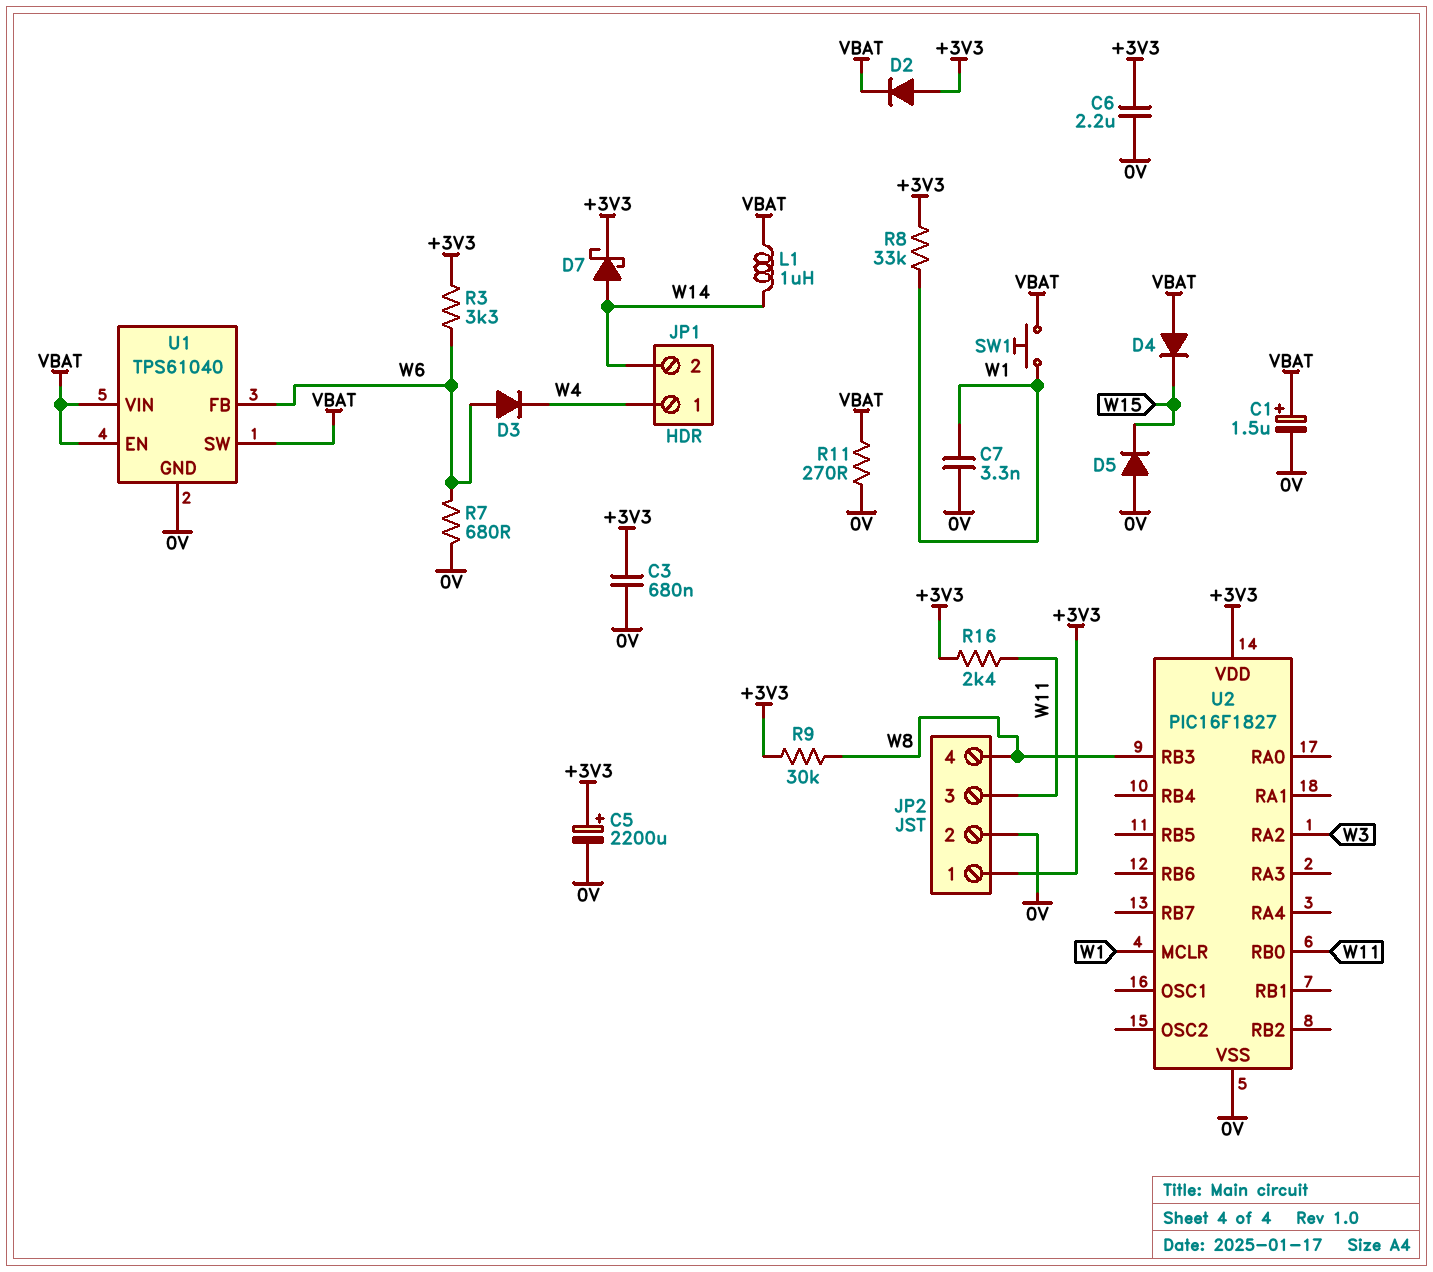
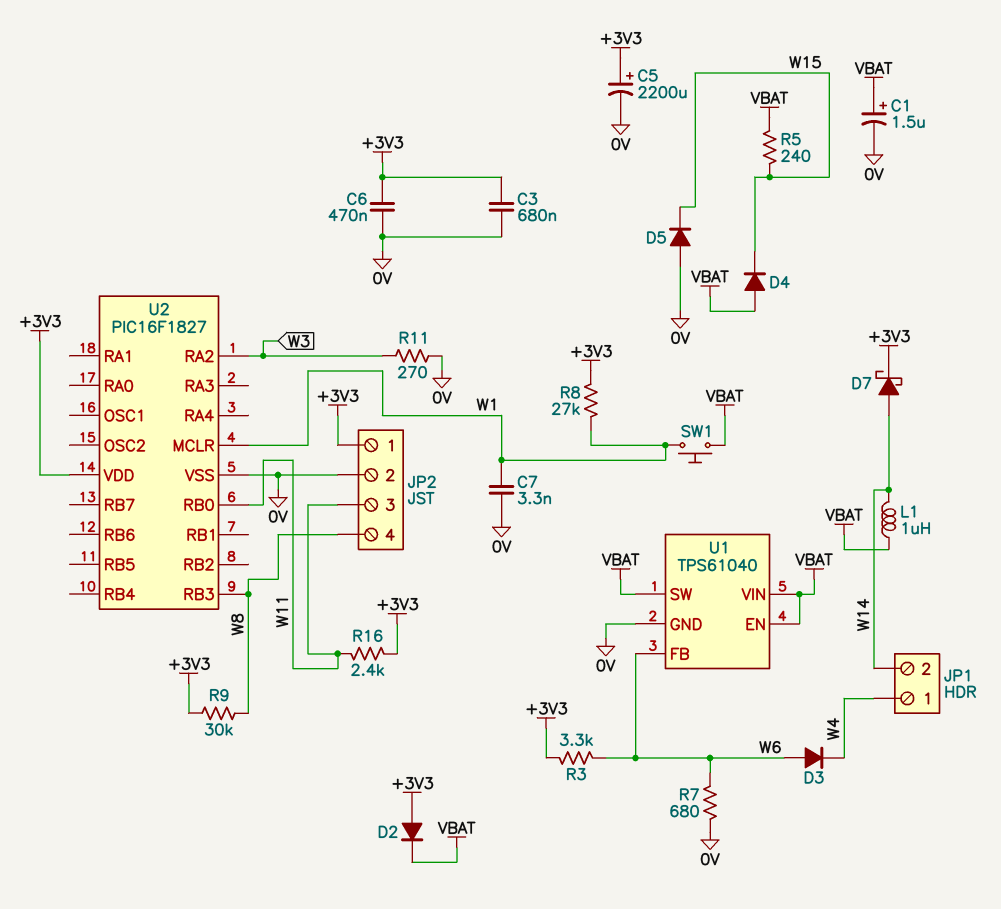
C6: 2.2uF (+3V3, 0V) -> 470nF (+3V3, 0V)
R5: none -> 240 (VBAT, W15)
R8: 33k (+3V3, W1) -> 27k (+3V3, W1)
R11: 270 (0V, VBAT) -> 270 (0V, W3)

